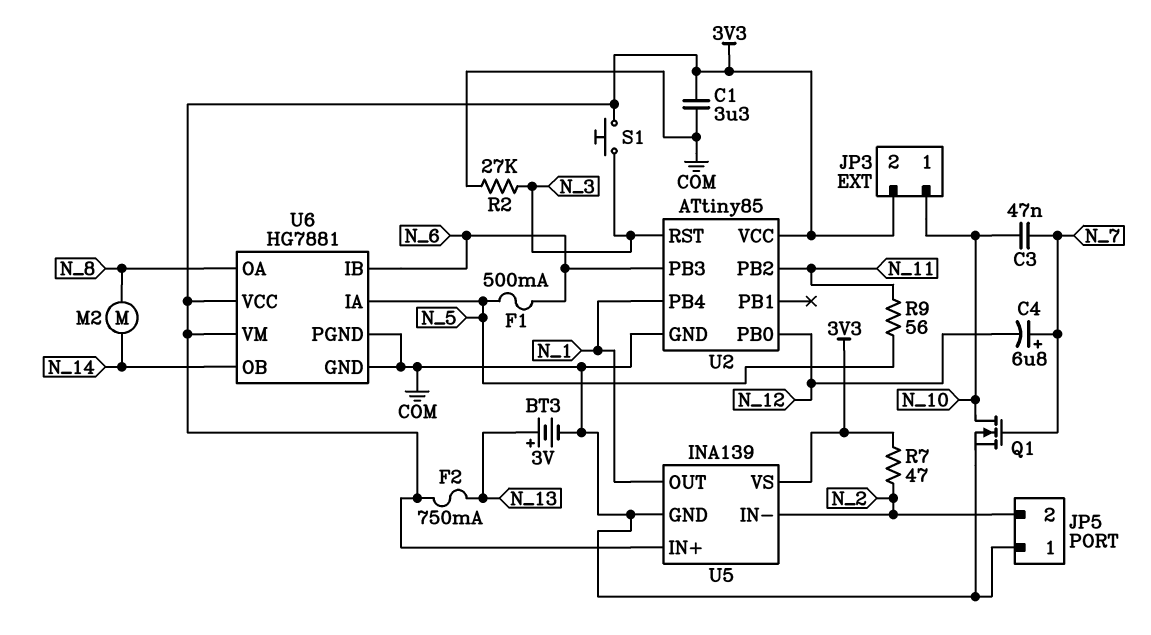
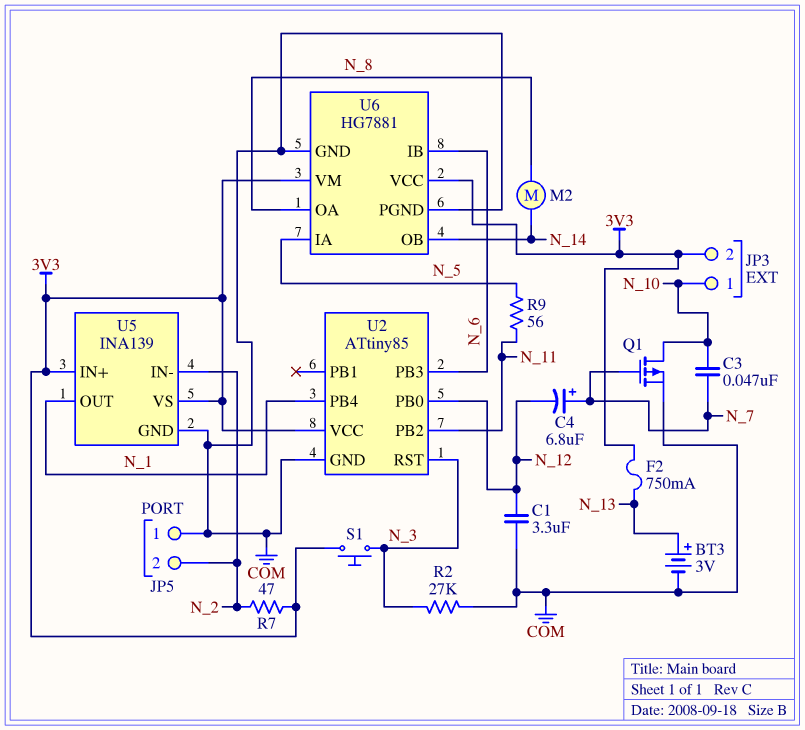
C1: 3.3uF (3V3, COM) -> 3.3uF (COM, N_12)
F1: 500mA (N_5, N_6) -> none
Q1: NMOS (G N_7, D N_10, S COM) -> PMOS (G N_7, D N_10, S COM)

